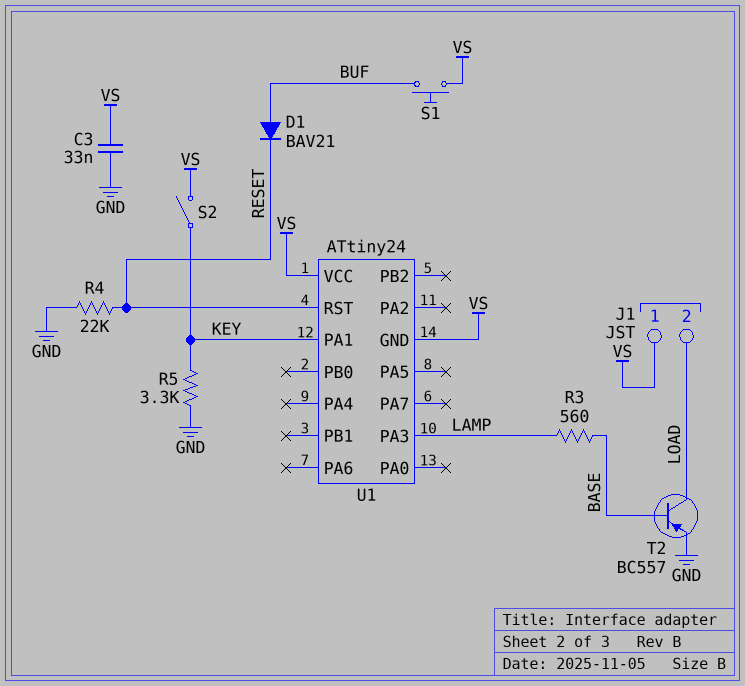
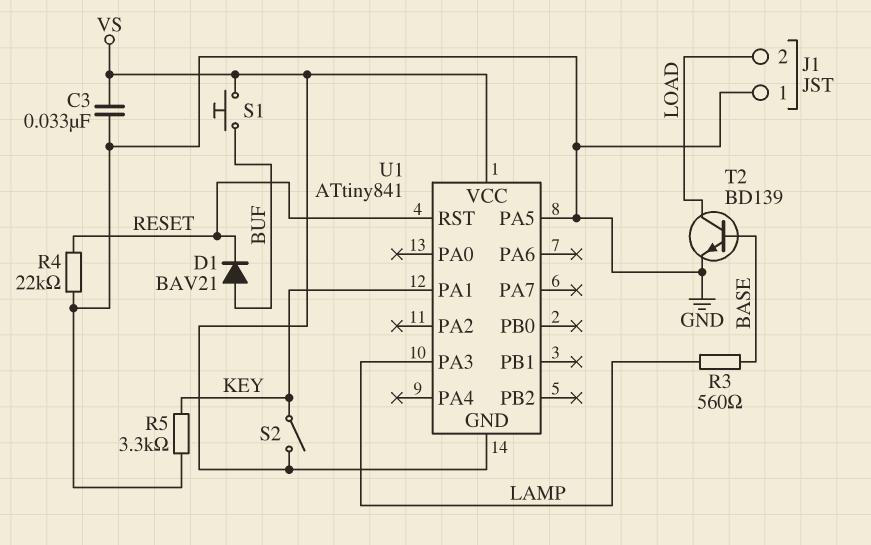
J1 pin 1: VS -> GND
T2: PNP BC557 (B BASE, C LOAD, E GND) -> NPN BD139 (B BASE, C LOAD, E GND)
U1: ATtiny24 -> ATtiny841
U1 pin PA5: none -> GND

